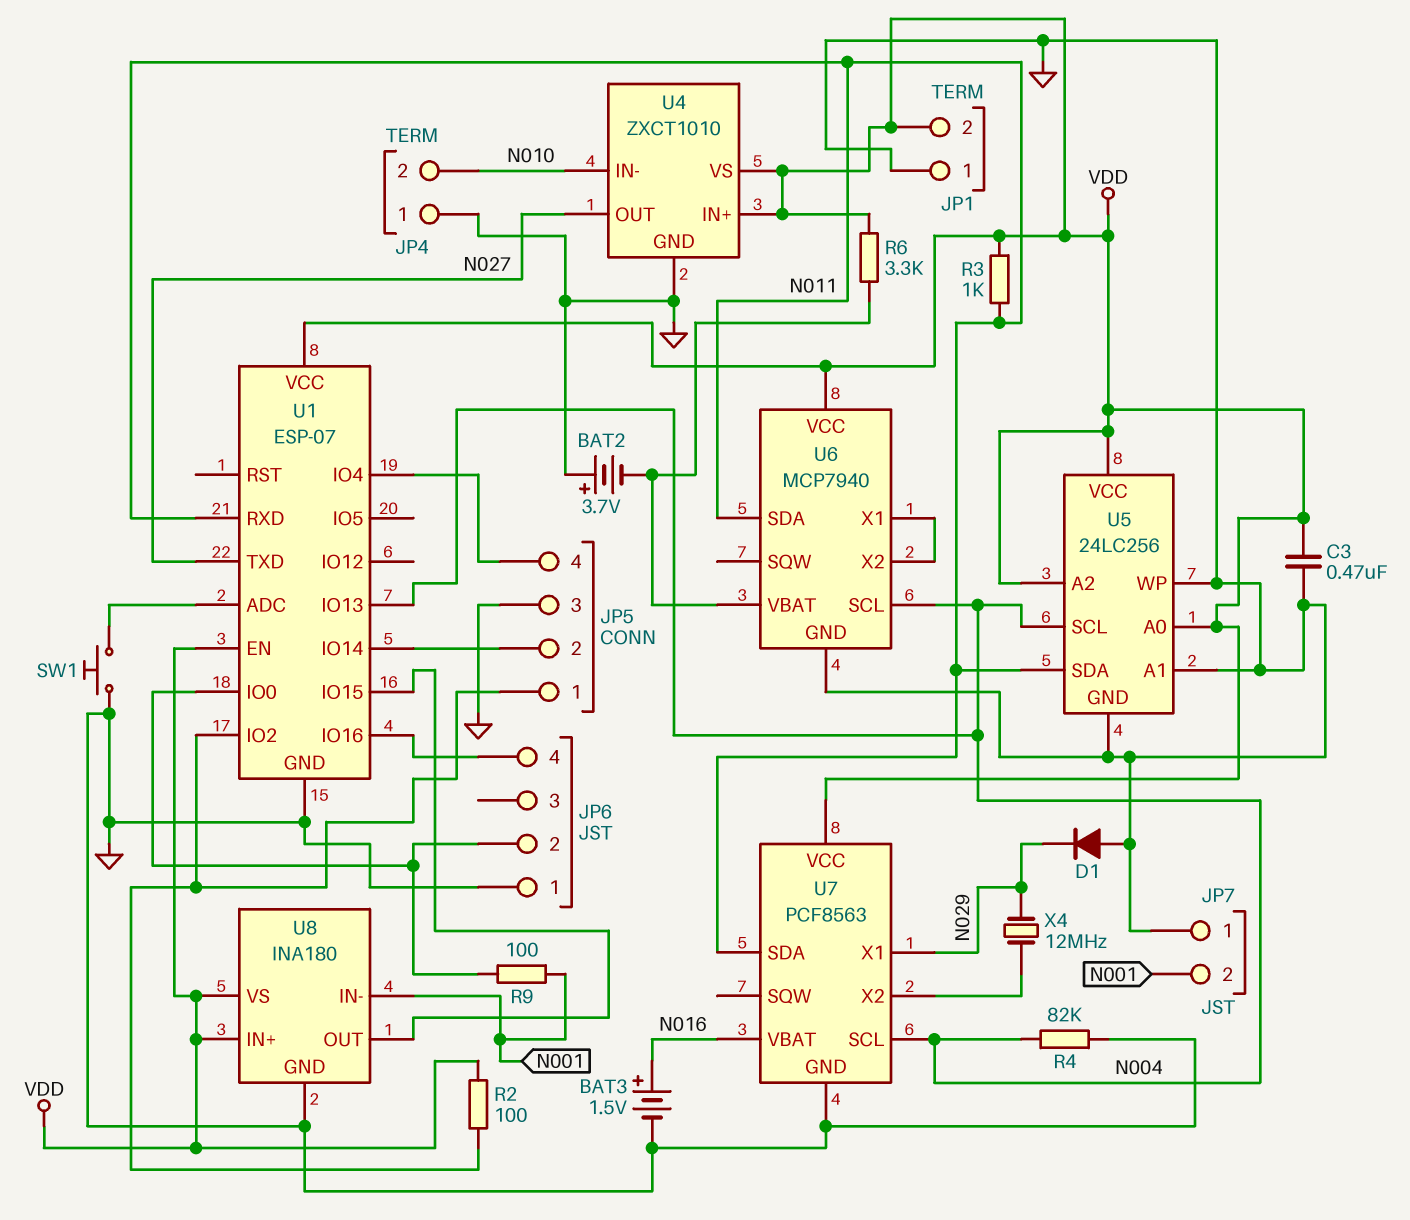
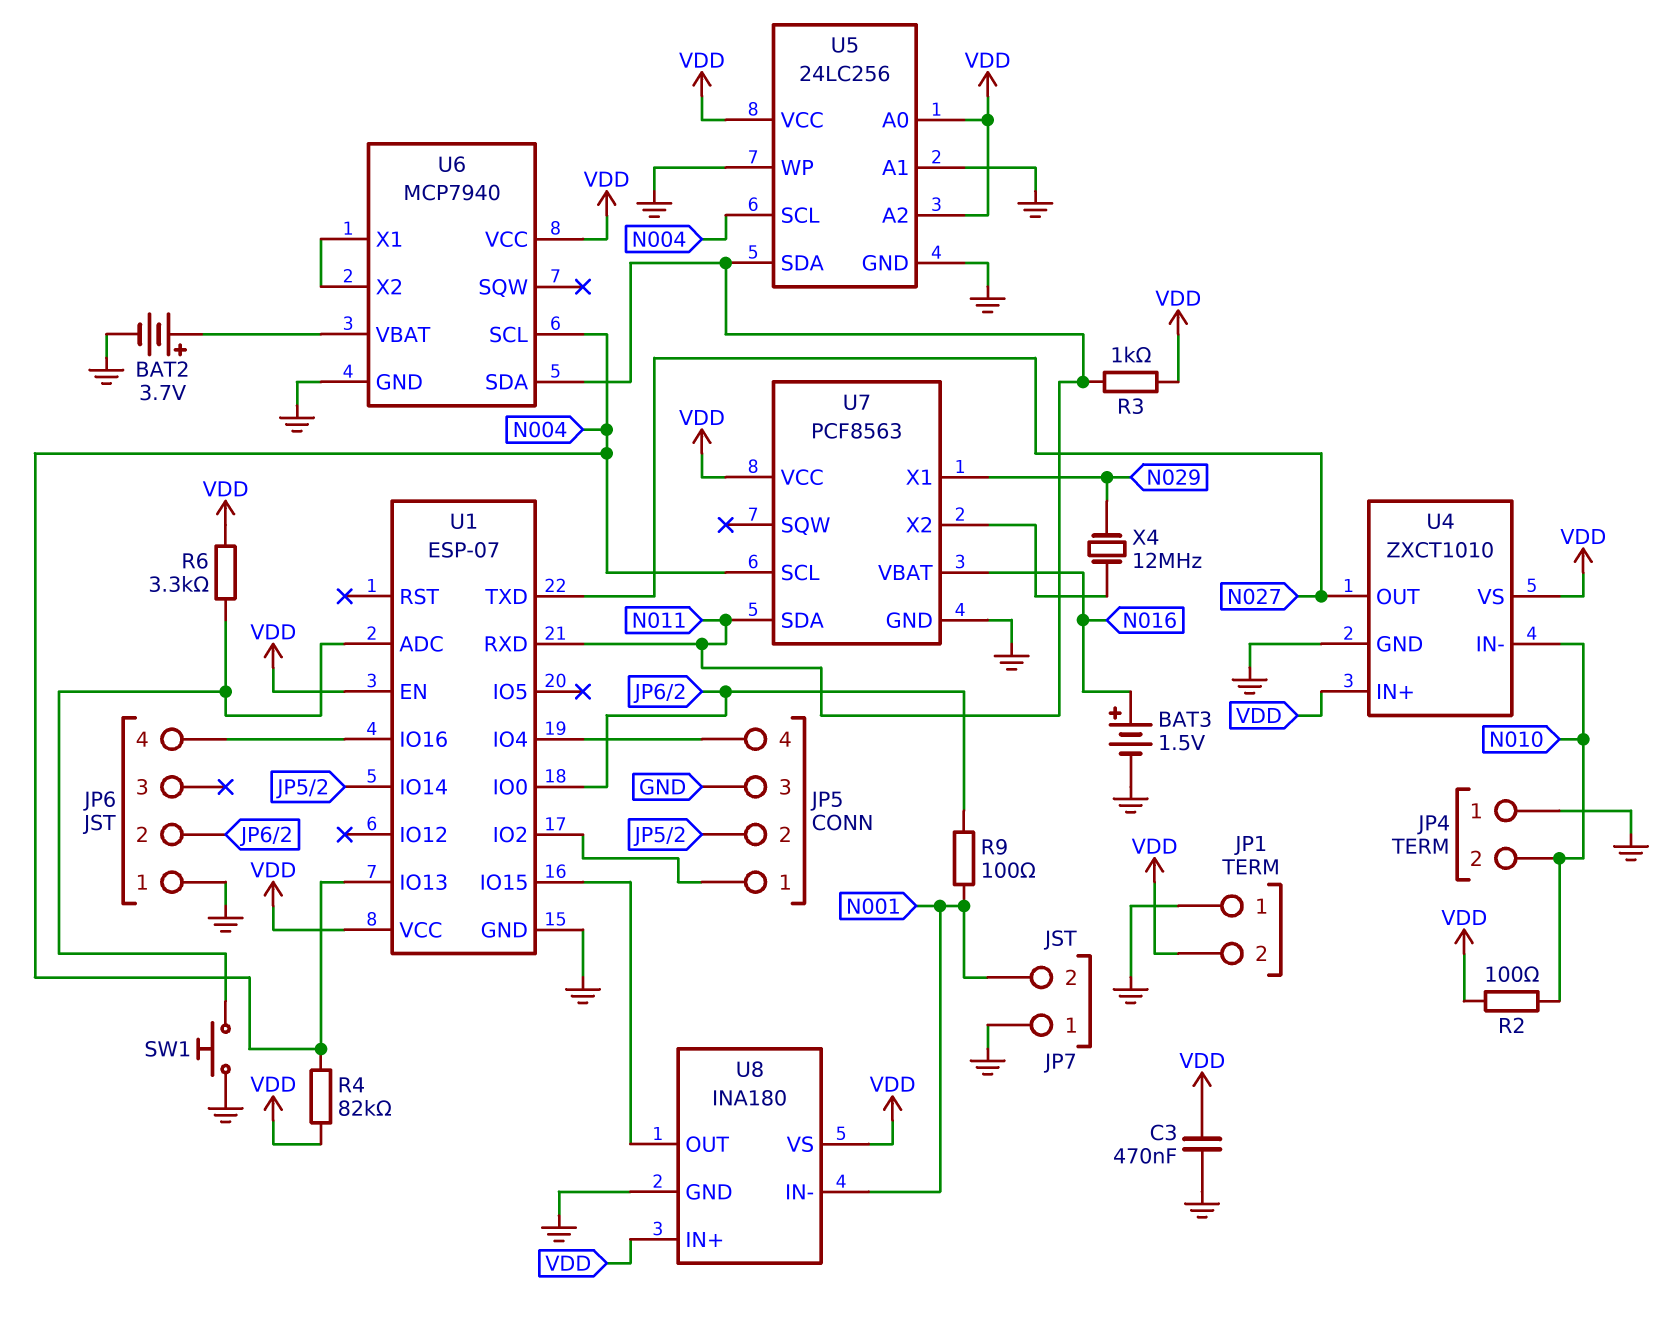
BAT2: 3.7V (plus GND, minus U6/VBAT) -> 3.7V (plus U6/VBAT, minus GND)
D1: diode (A GND, K N029) -> none
R2: 100 (JP5/1, VDD) -> 100 (N010, VDD)
R4: 82k (GND, N004) -> 82k (N004, VDD)
R6: 3.3k (U6/VBAT, VDD) -> 3.3k (U1/ADC, VDD)

